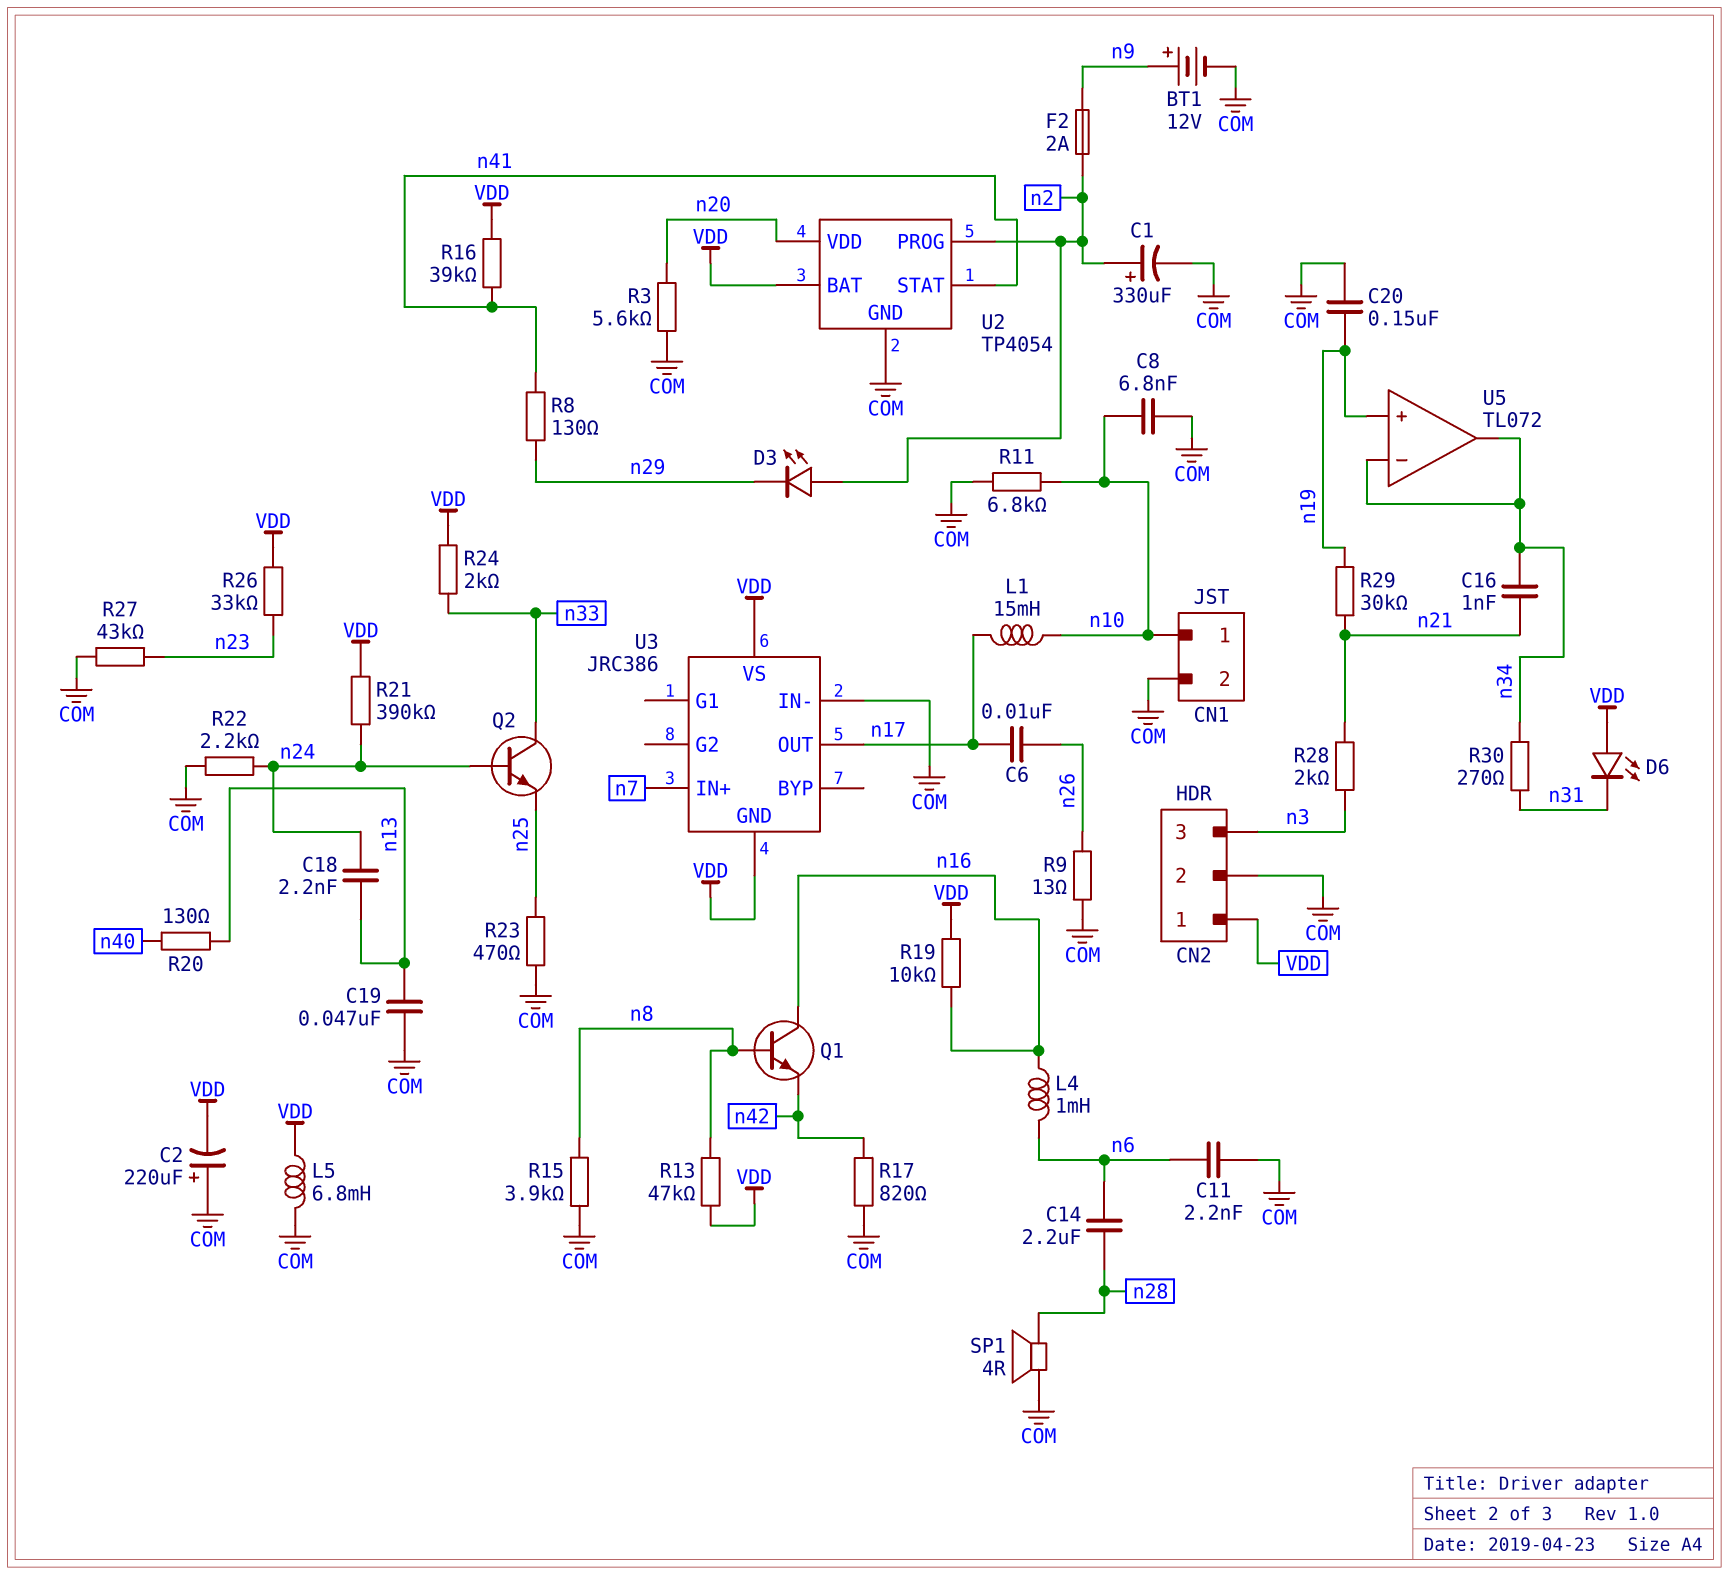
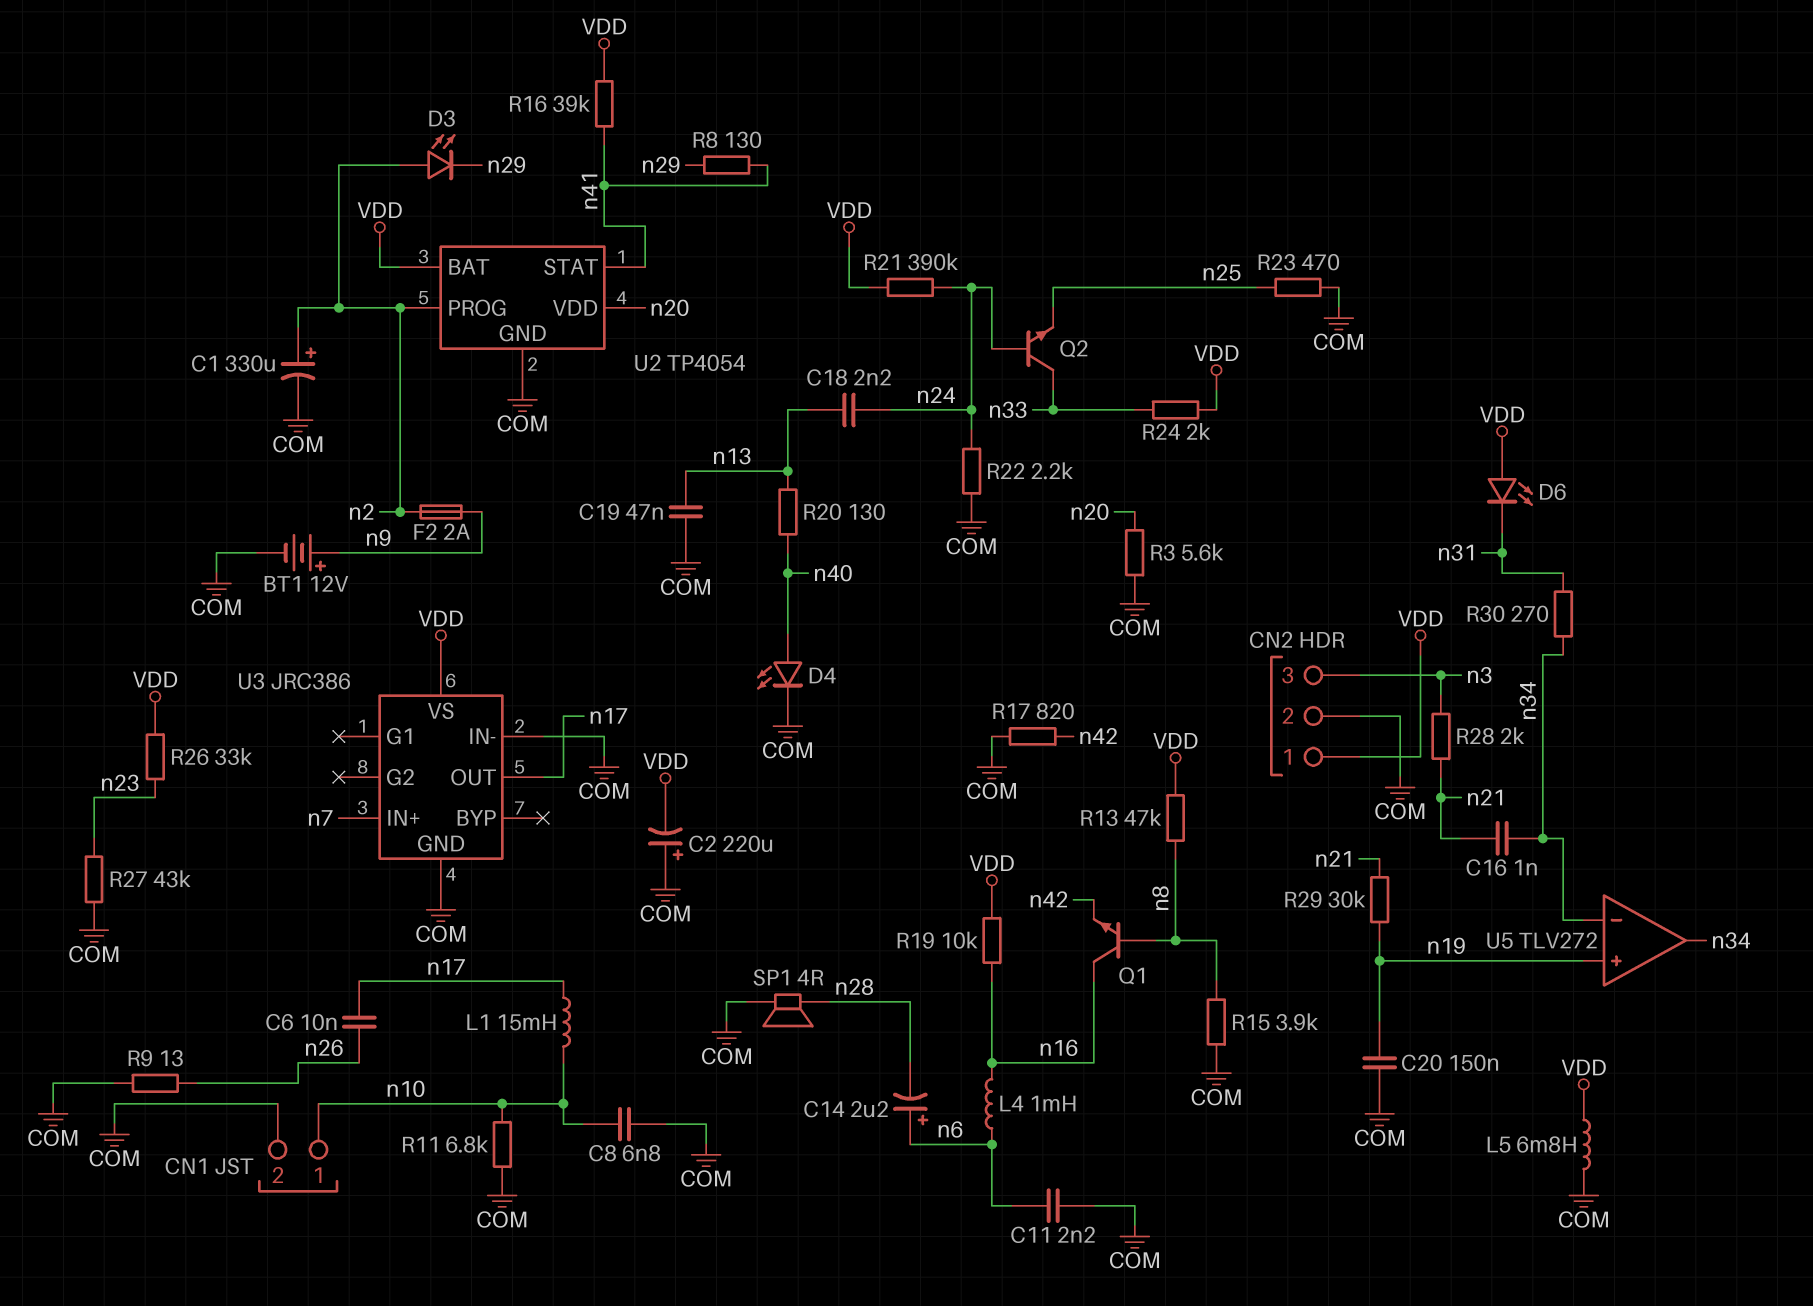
C14: 2.2uF (n6, n28) -> 2.2uF (plus n6, minus n28)
D4: none -> LED (A n40, K COM)
U3 pin GND: VDD -> COM
U5: TL072 -> TLV272

